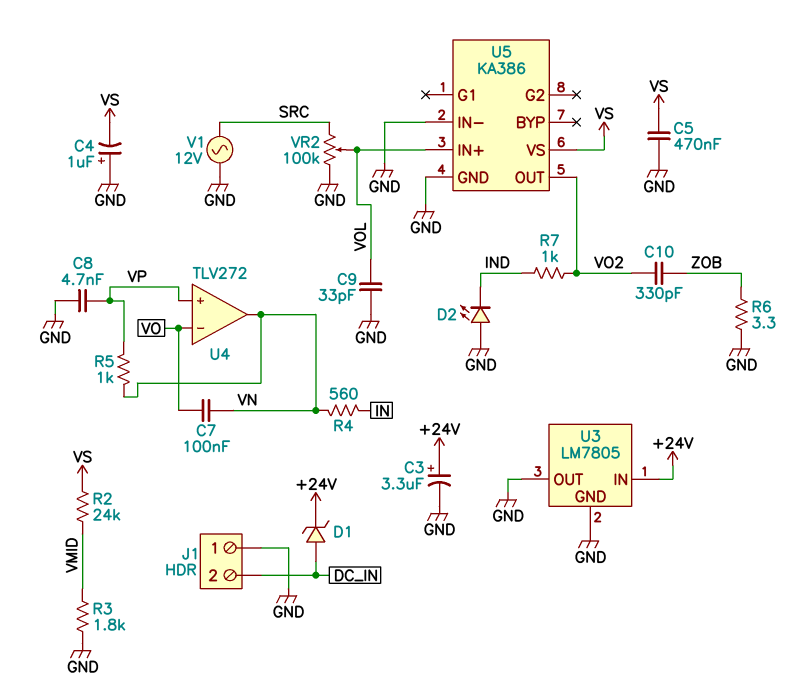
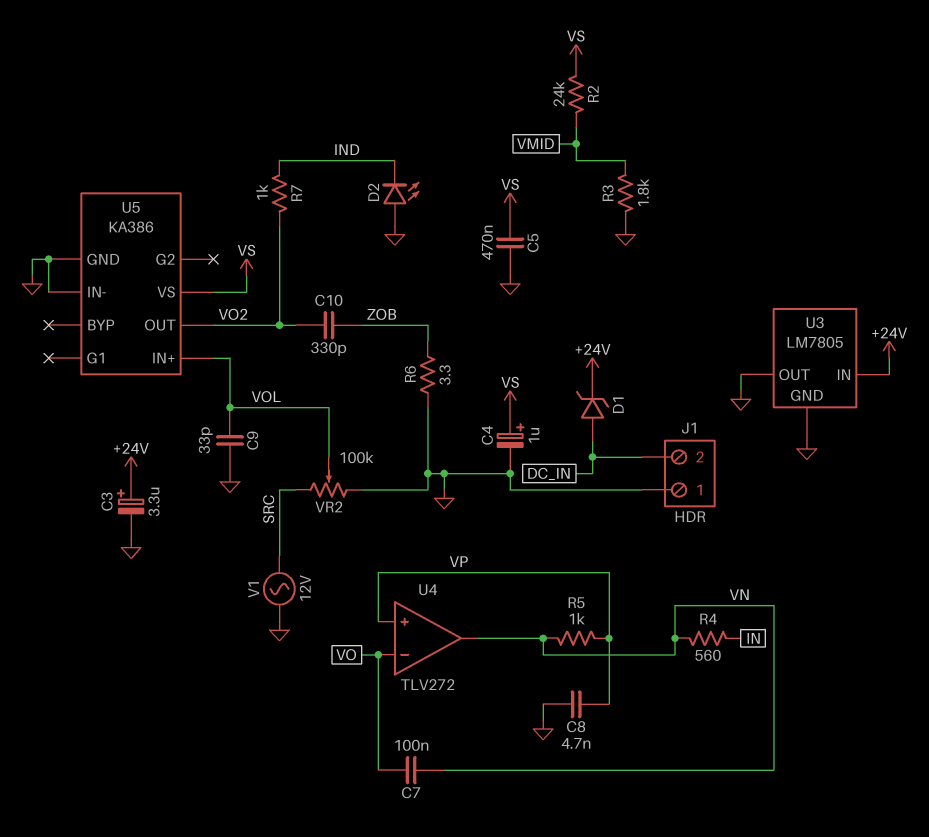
C4: 1uF (plus GND, minus VS) -> 1uF (plus VS, minus GND)

